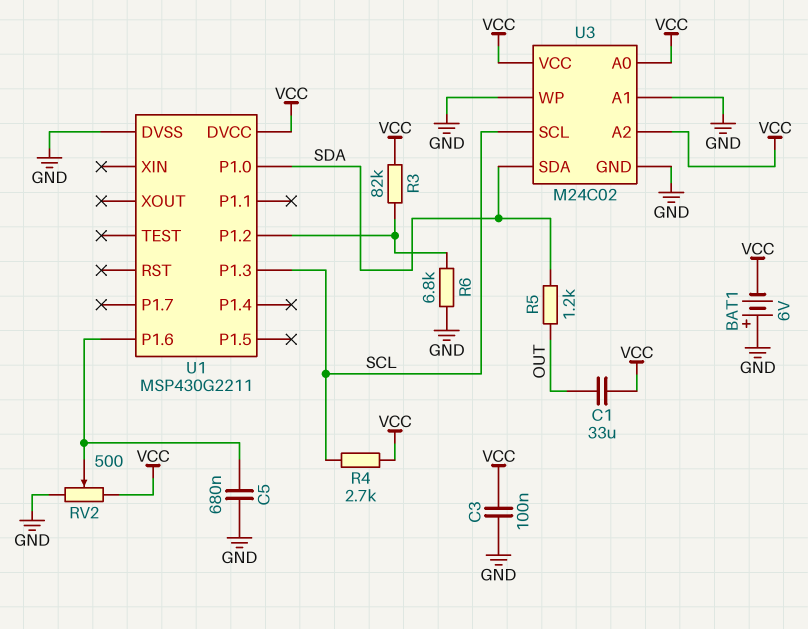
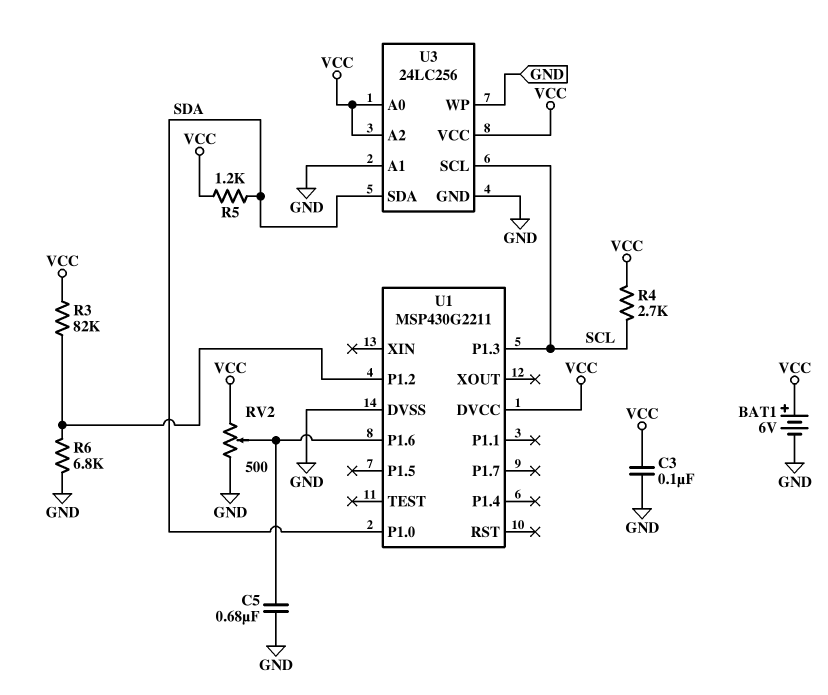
BAT1: 6V (plus GND, minus VCC) -> 6V (plus VCC, minus GND)
C1: 33uF (OUT, VCC) -> none
R5: 1.2k (OUT, SDA) -> 1.2k (SDA, VCC)
U3: M24C02 -> 24LC256

